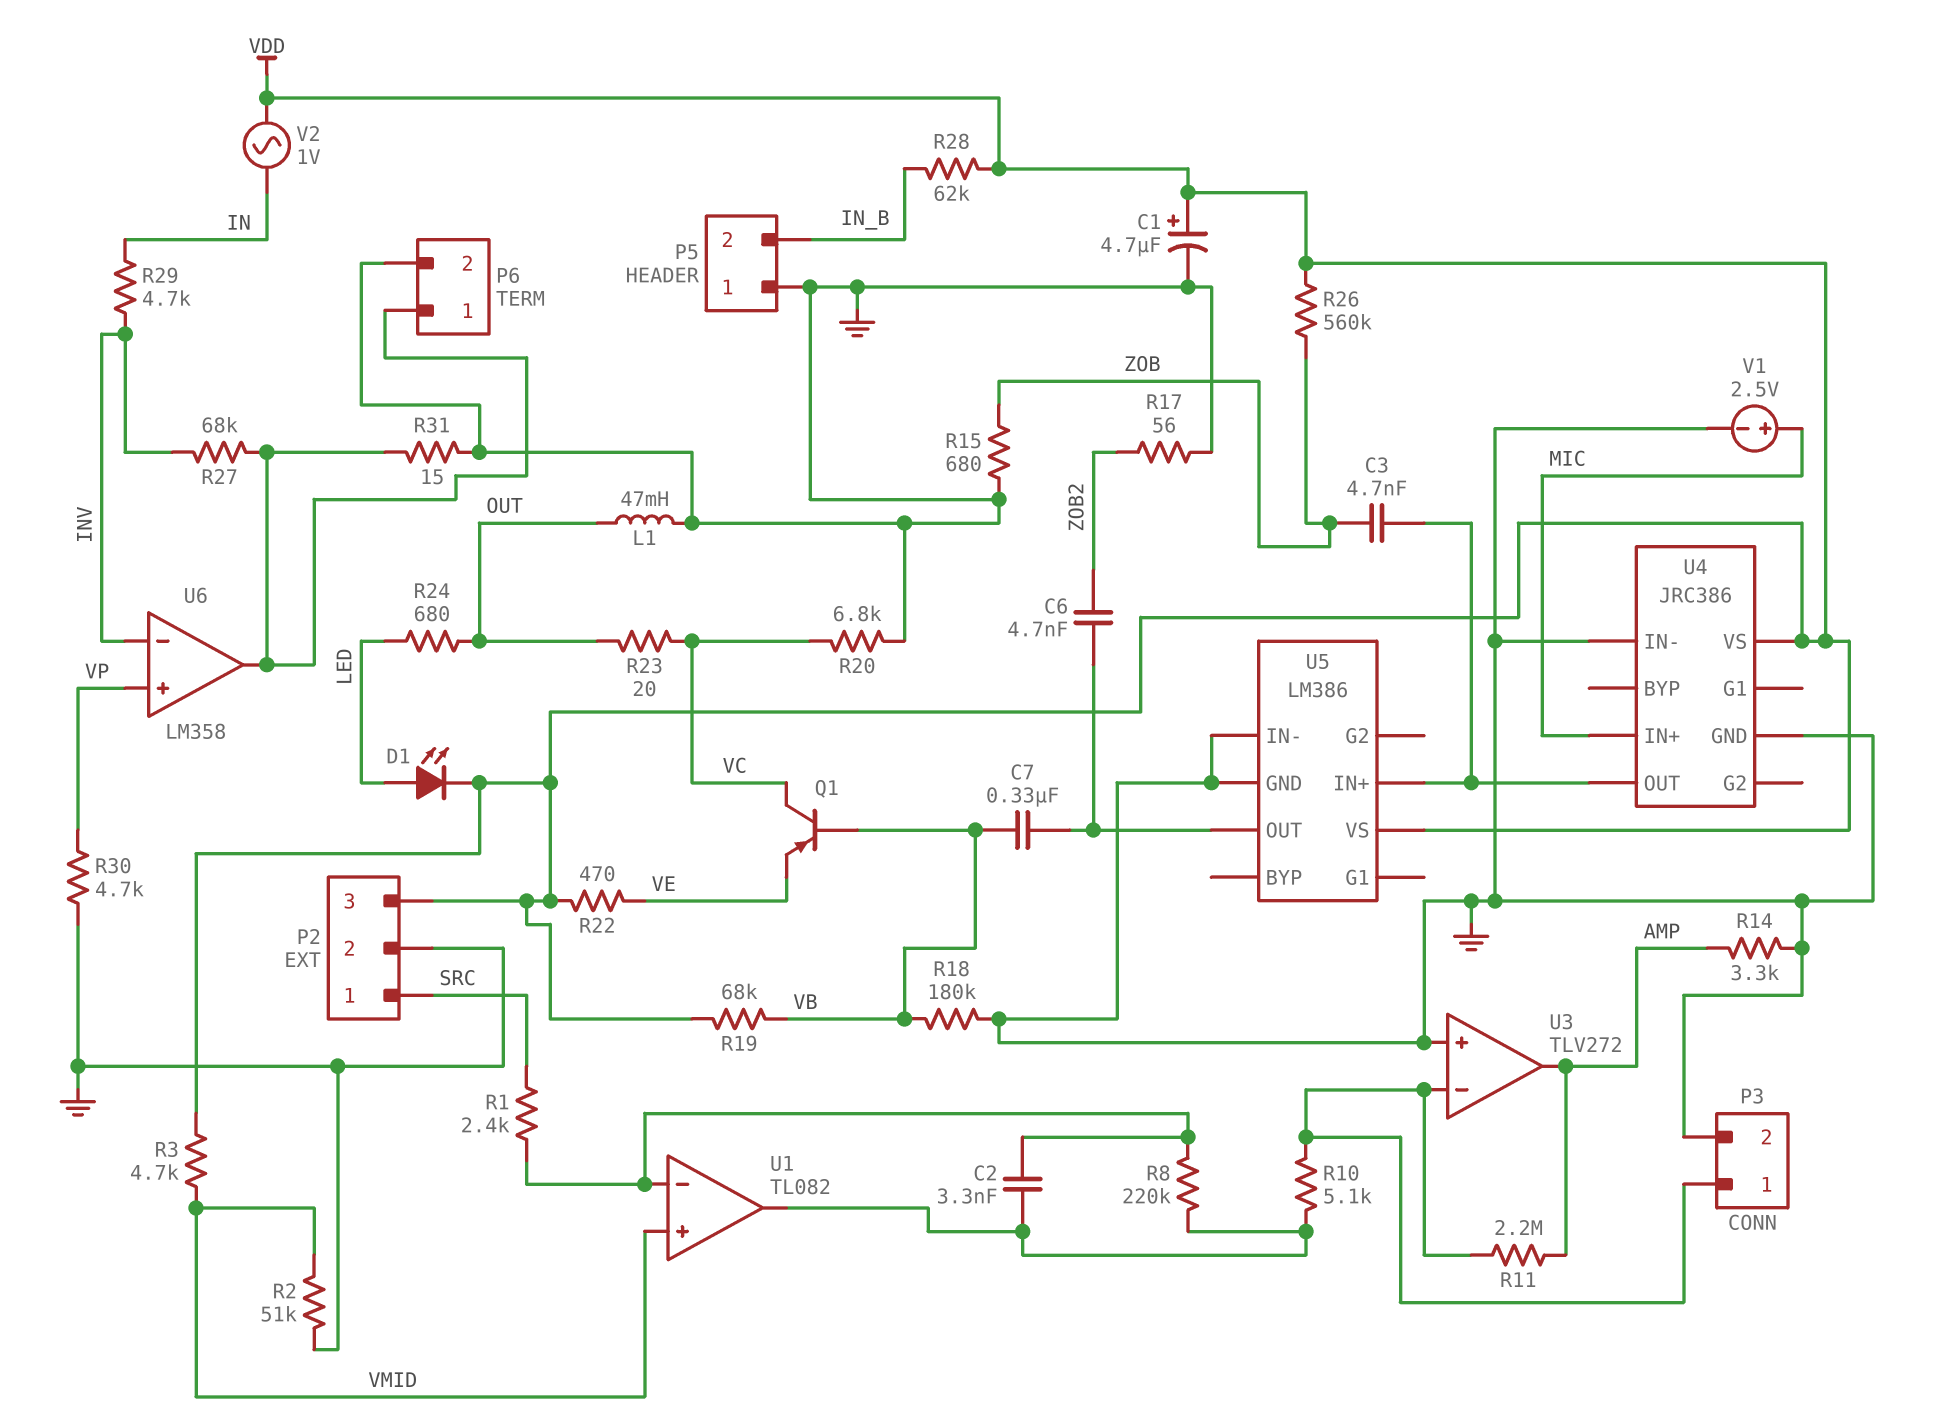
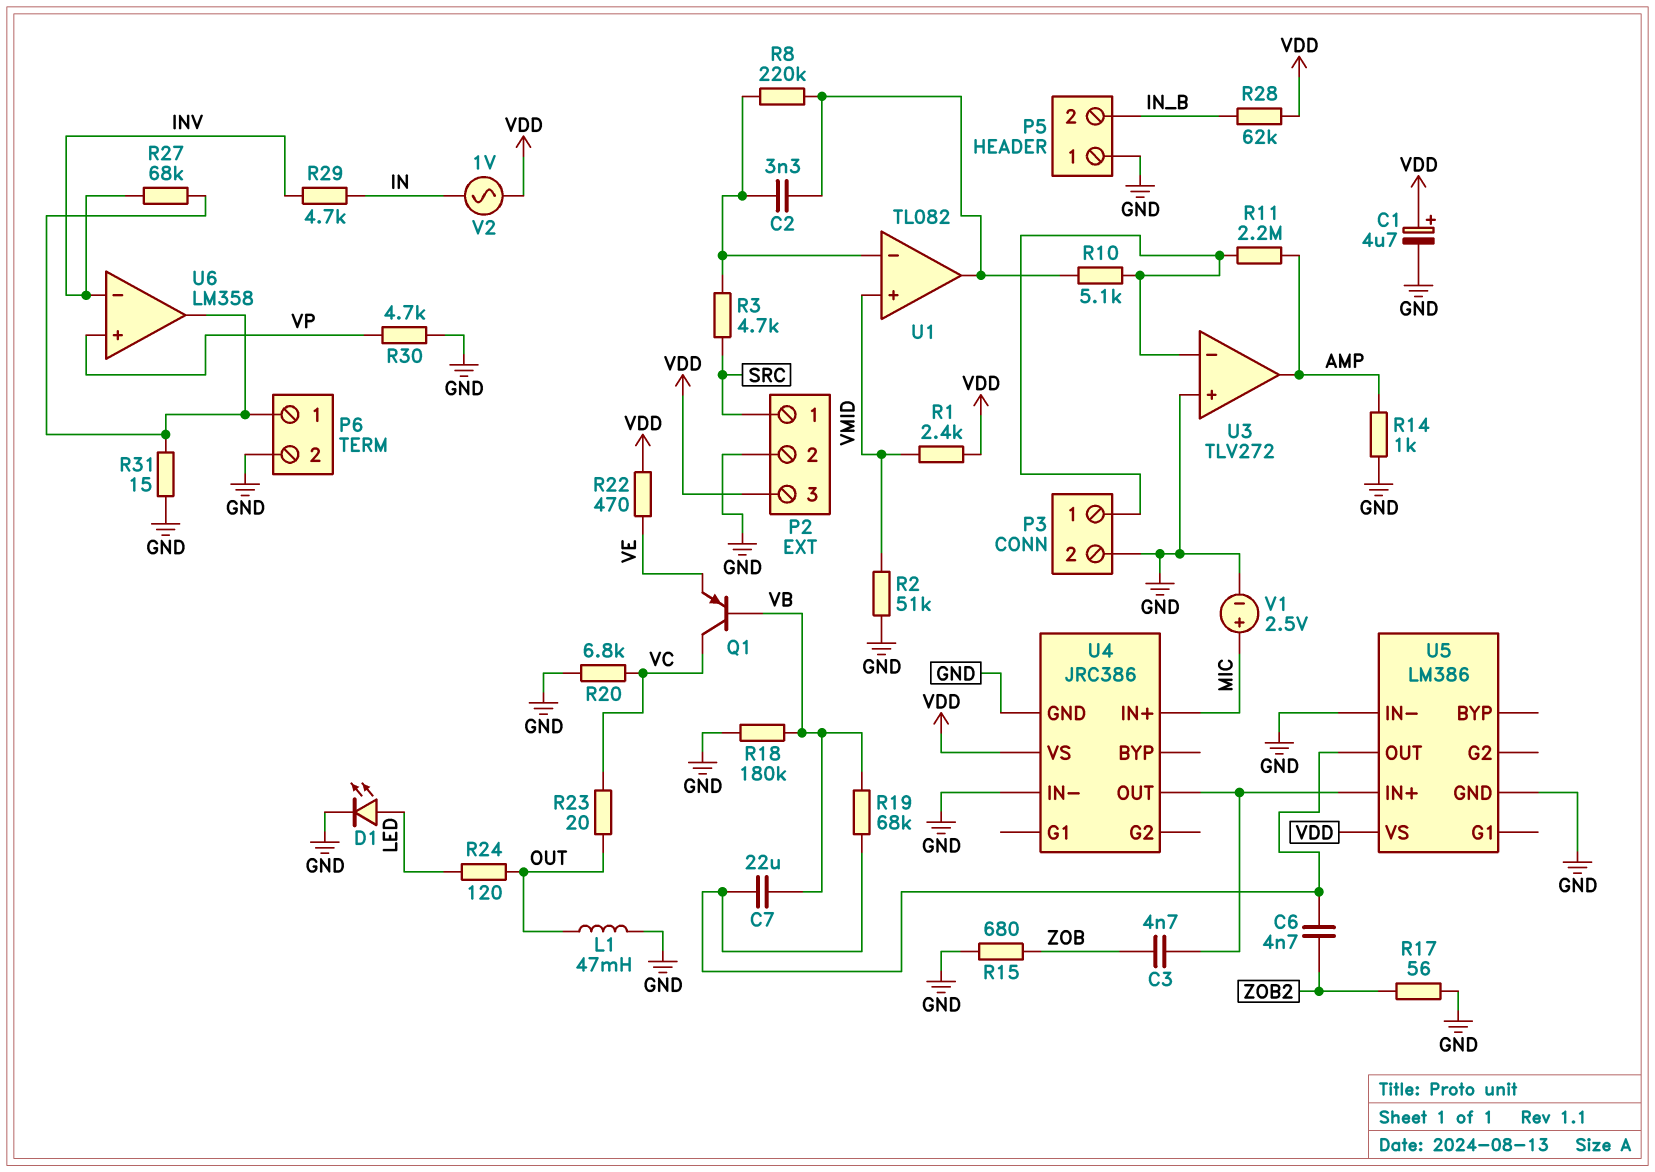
C7: 330nF (U5/OUT, VB) -> 22uF (U5/OUT, VB)
D1: LED (A LED, K VDD) -> LED (A LED, K GND)
R1: 2.4k (SRC, U1/in-) -> 2.4k (VDD, VMID)
R3: 4.7k (VDD, VMID) -> 4.7k (SRC, U1/in-)
R14: 3.3k (AMP, GND) -> 1k (AMP, GND)
R19: 68k (VB, VDD) -> 68k (U5/OUT, VB)
R24: 680 (LED, OUT) -> 120 (LED, OUT)
R26: 560k (VDD, ZOB) -> none

